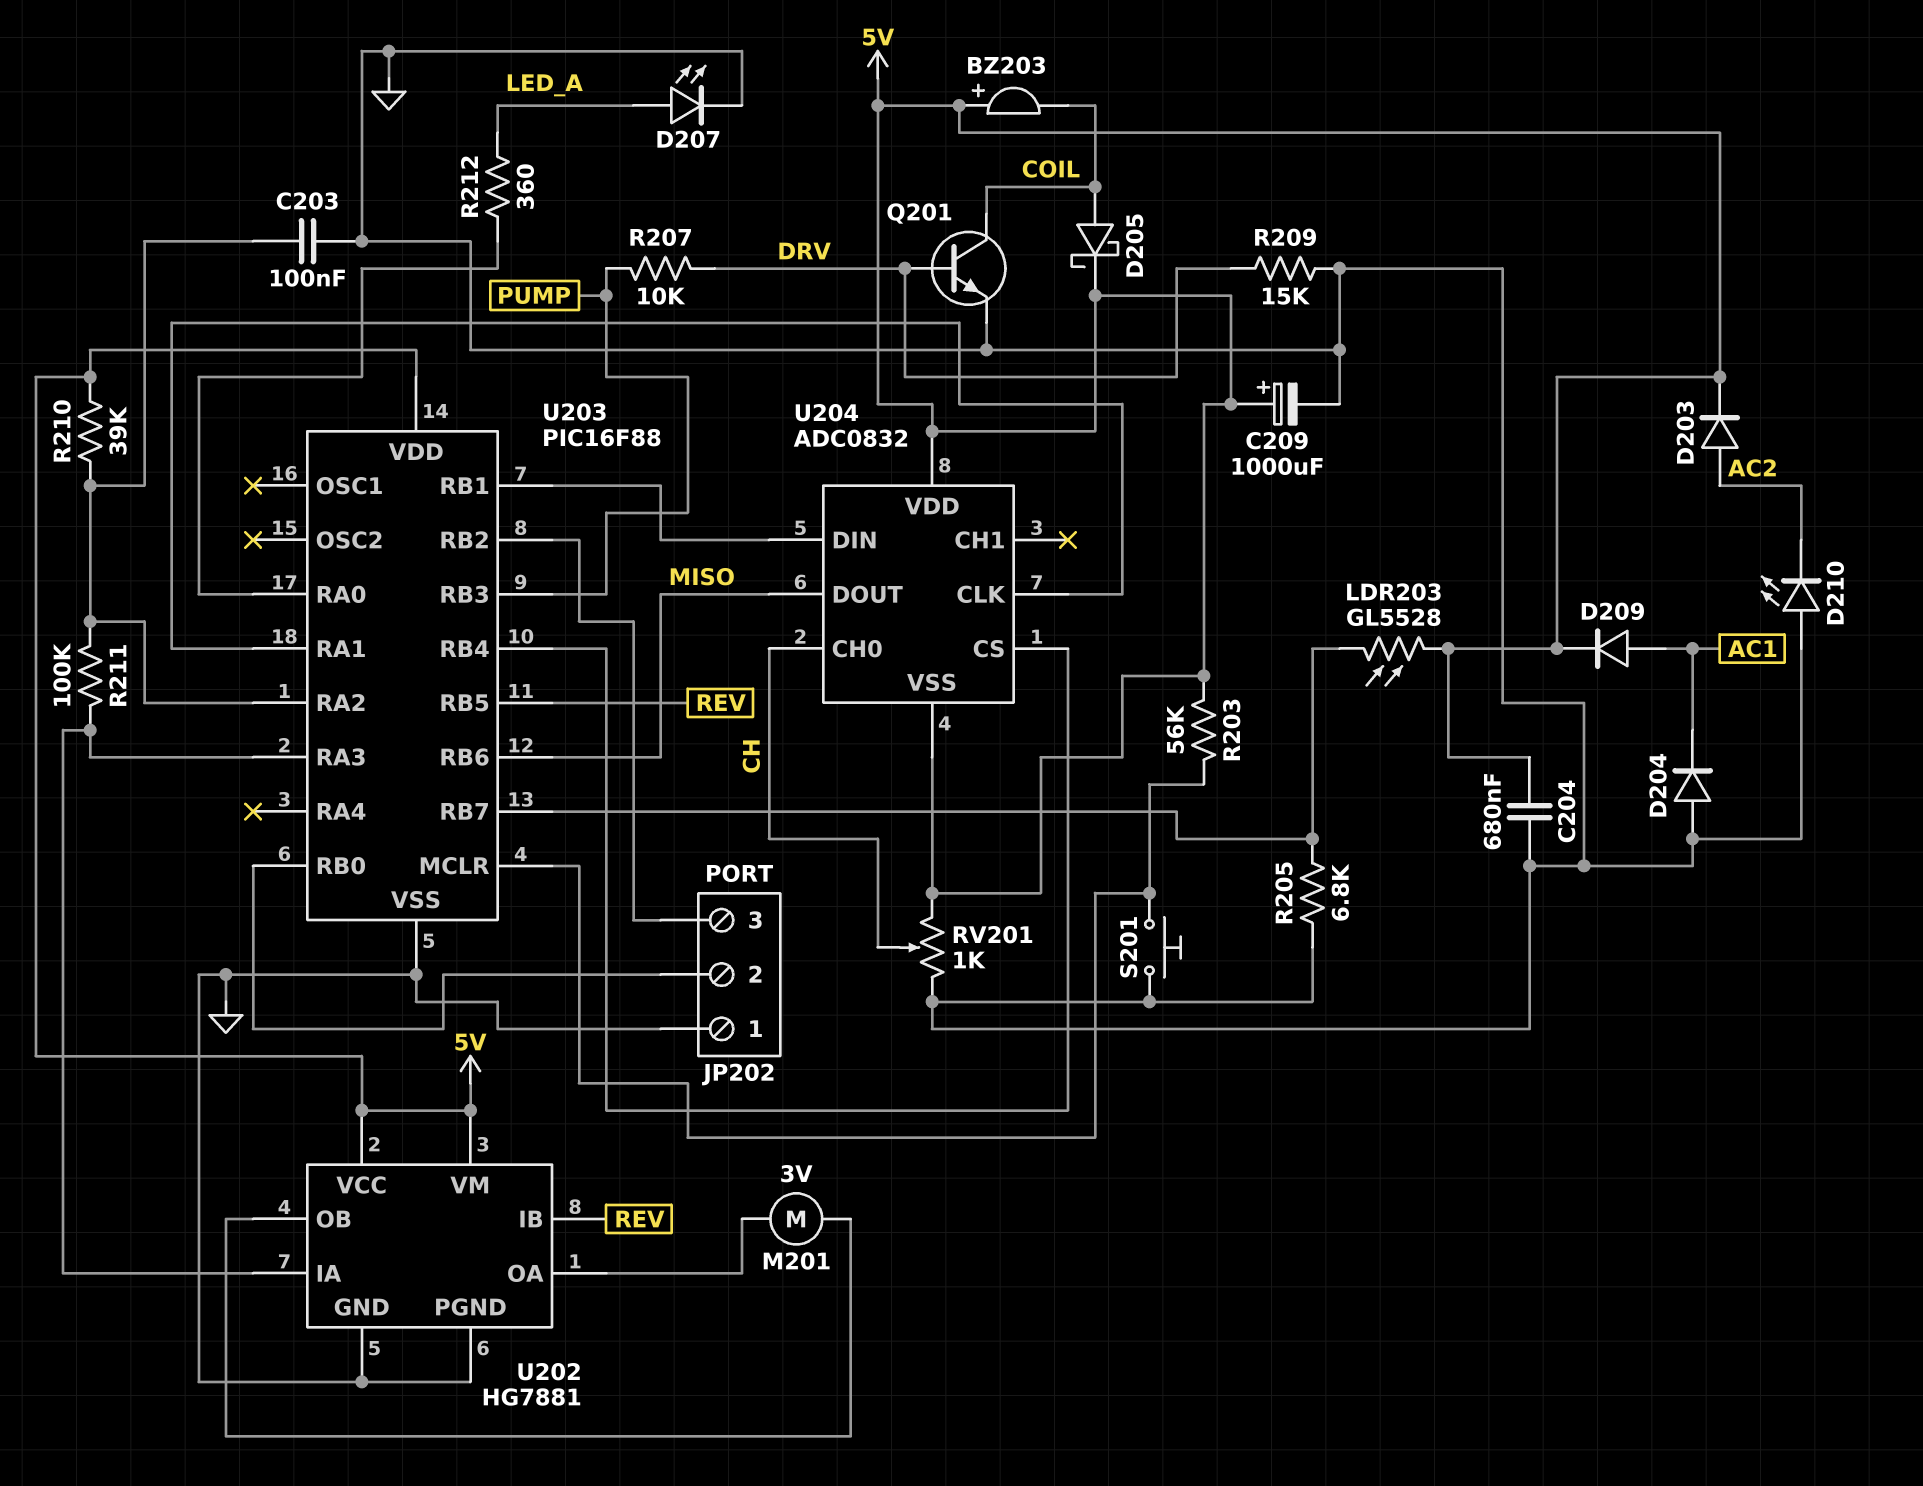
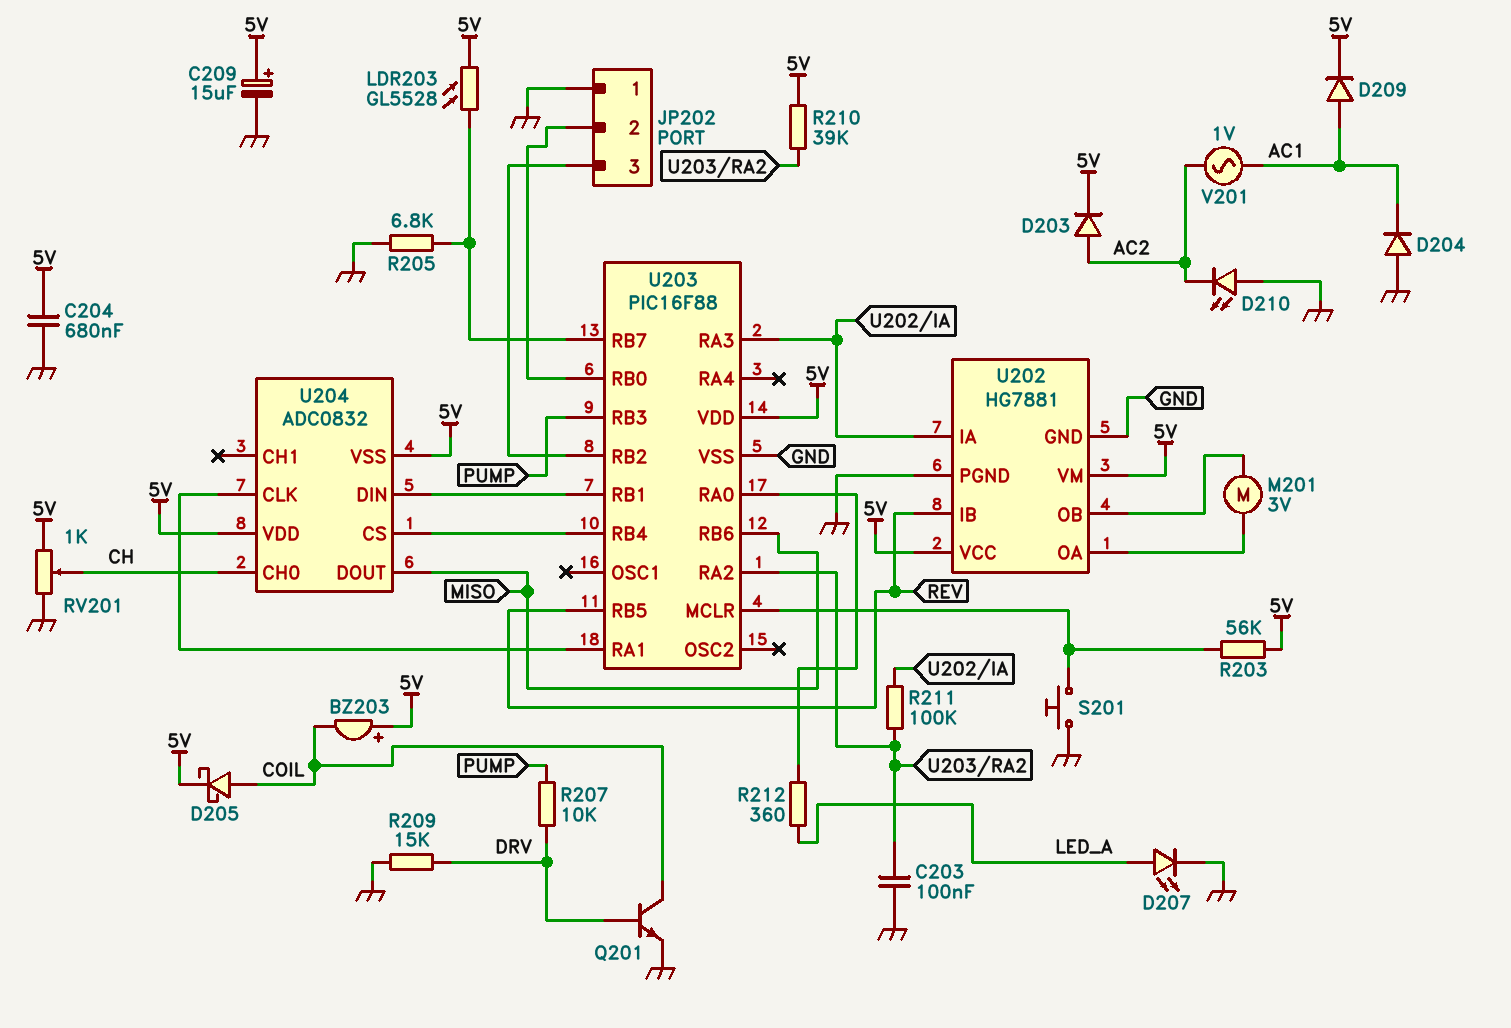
C209: 1000uF (plus 5V, minus GND) -> 15uF (plus 5V, minus GND)
V201: none -> AC 1V (AC1, AC2)

